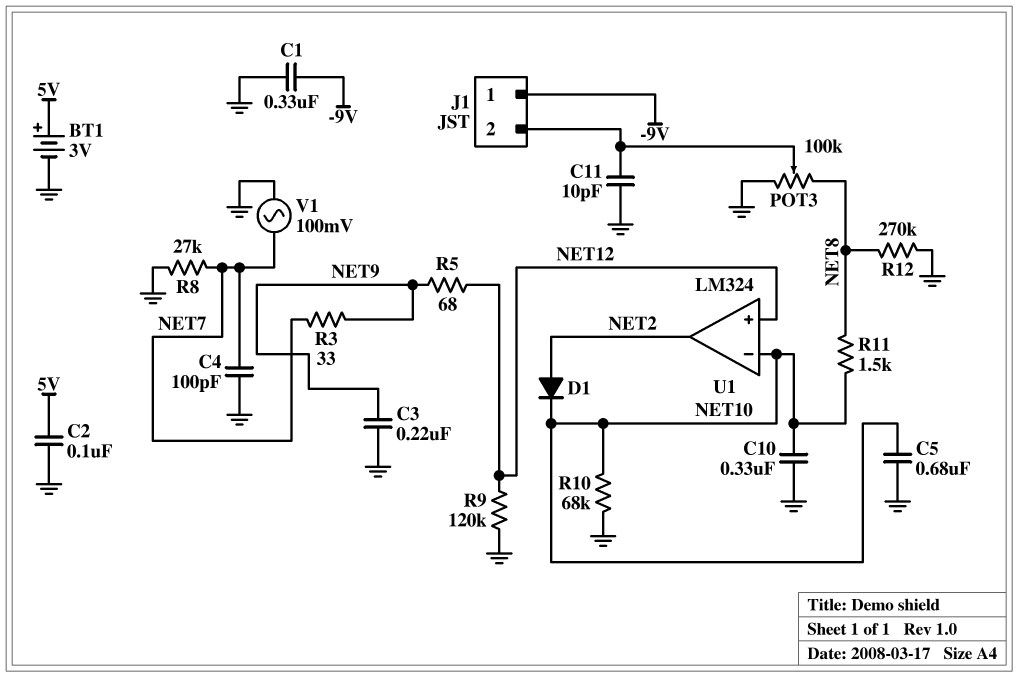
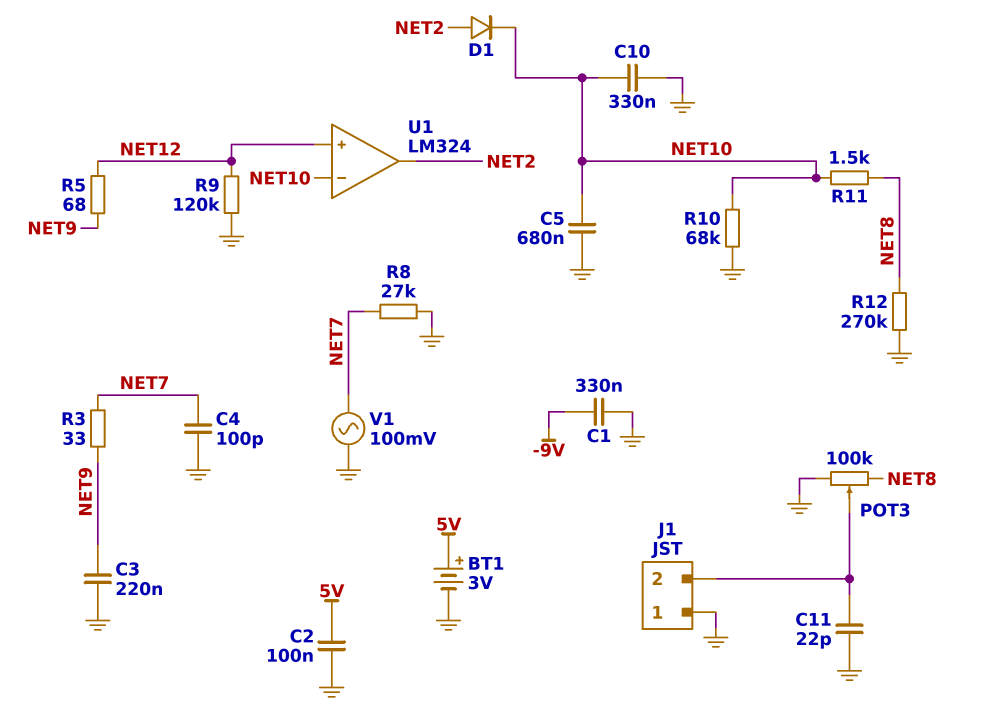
C11: 10pF (GND, J1/2) -> 22pF (GND, J1/2)
J1 pin 1: -9V -> GND

